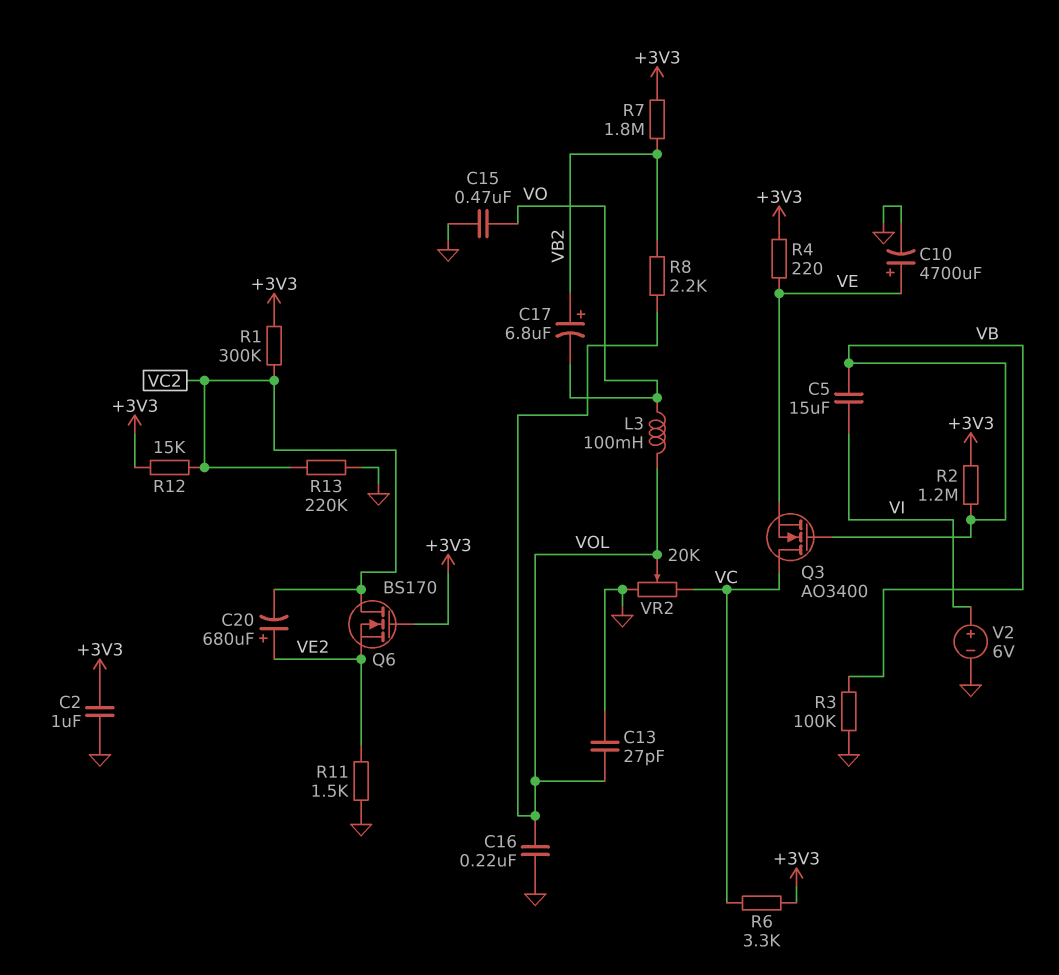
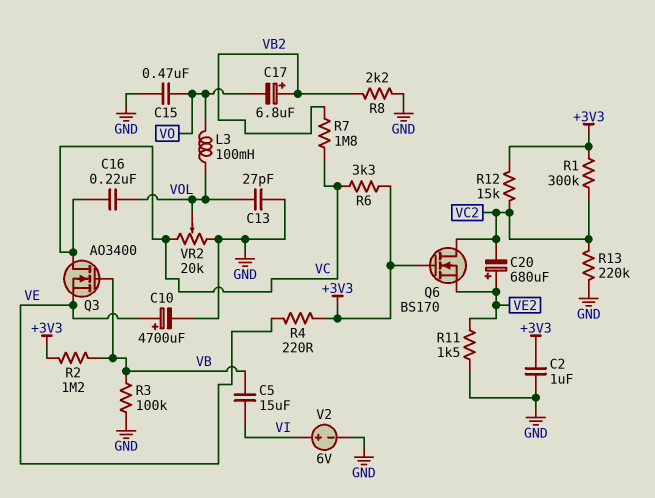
C16: 220nF (GND, VOL) -> 220nF (VC, VOL)
R7: 1.8M (+3V3, VB2) -> 1.8M (VB2, VC)
R8: 2.2k (VB2, VOL) -> 2.2k (GND, VB2)

